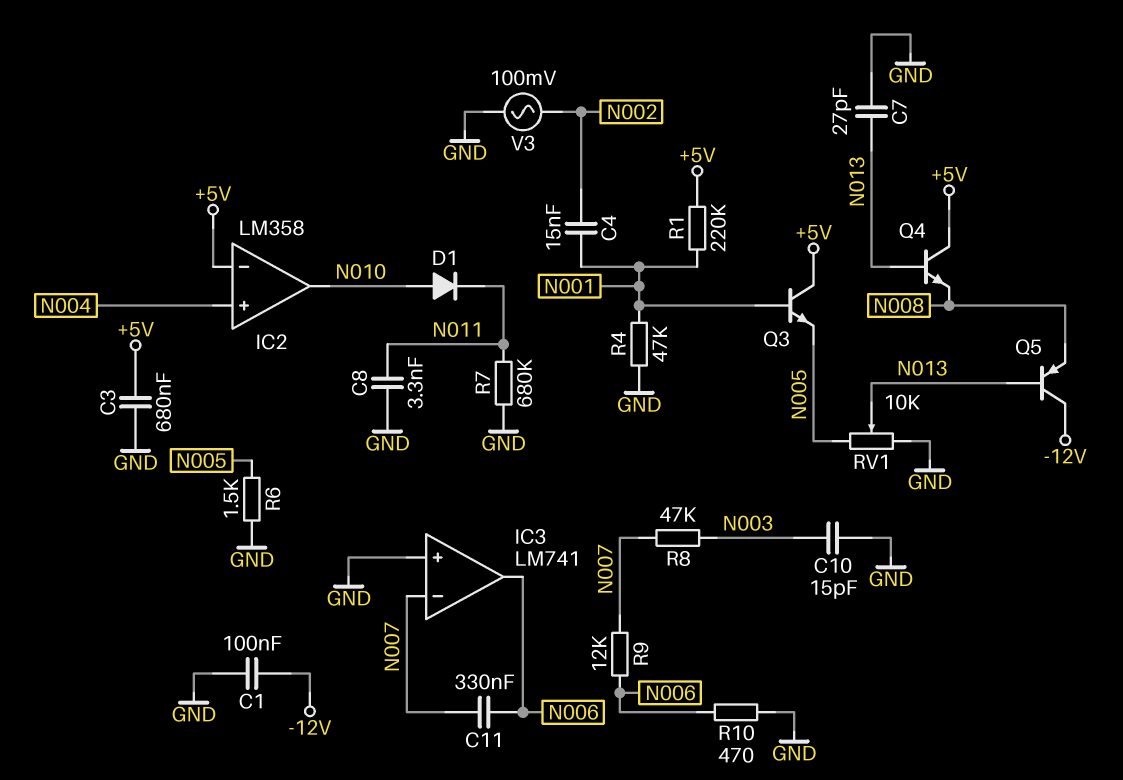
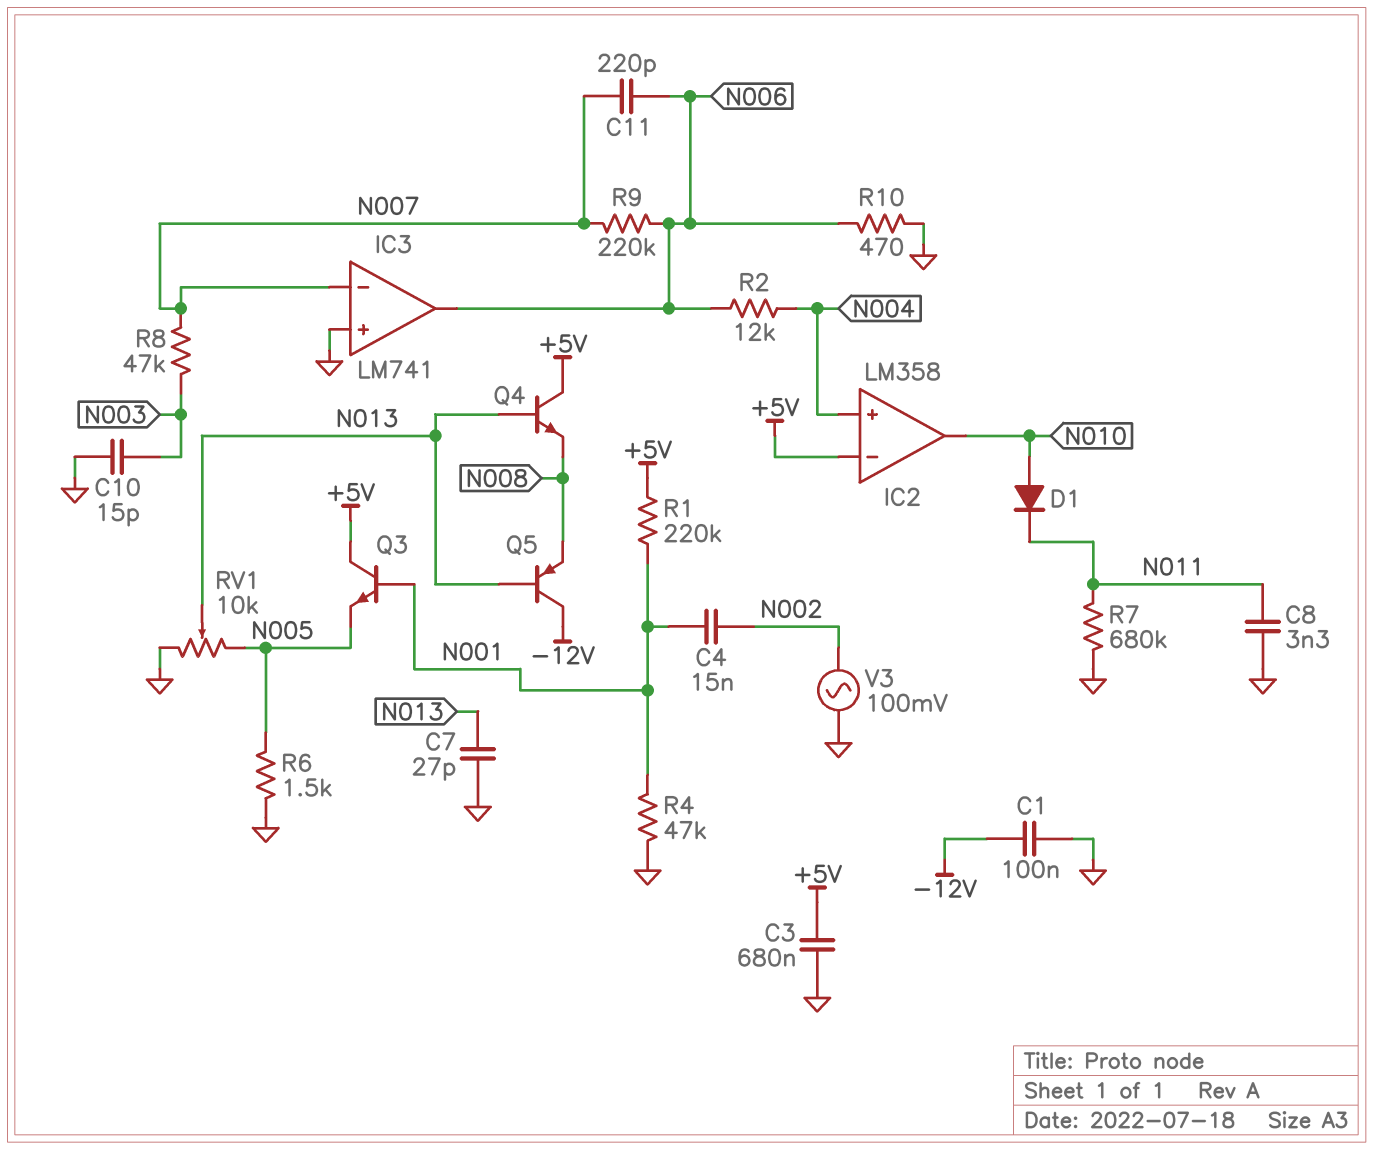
C11: 330nF (N006, N007) -> 220pF (N006, N007)
R2: none -> 12k (N004, N006)
R9: 12k (N006, N007) -> 220k (N006, N007)

